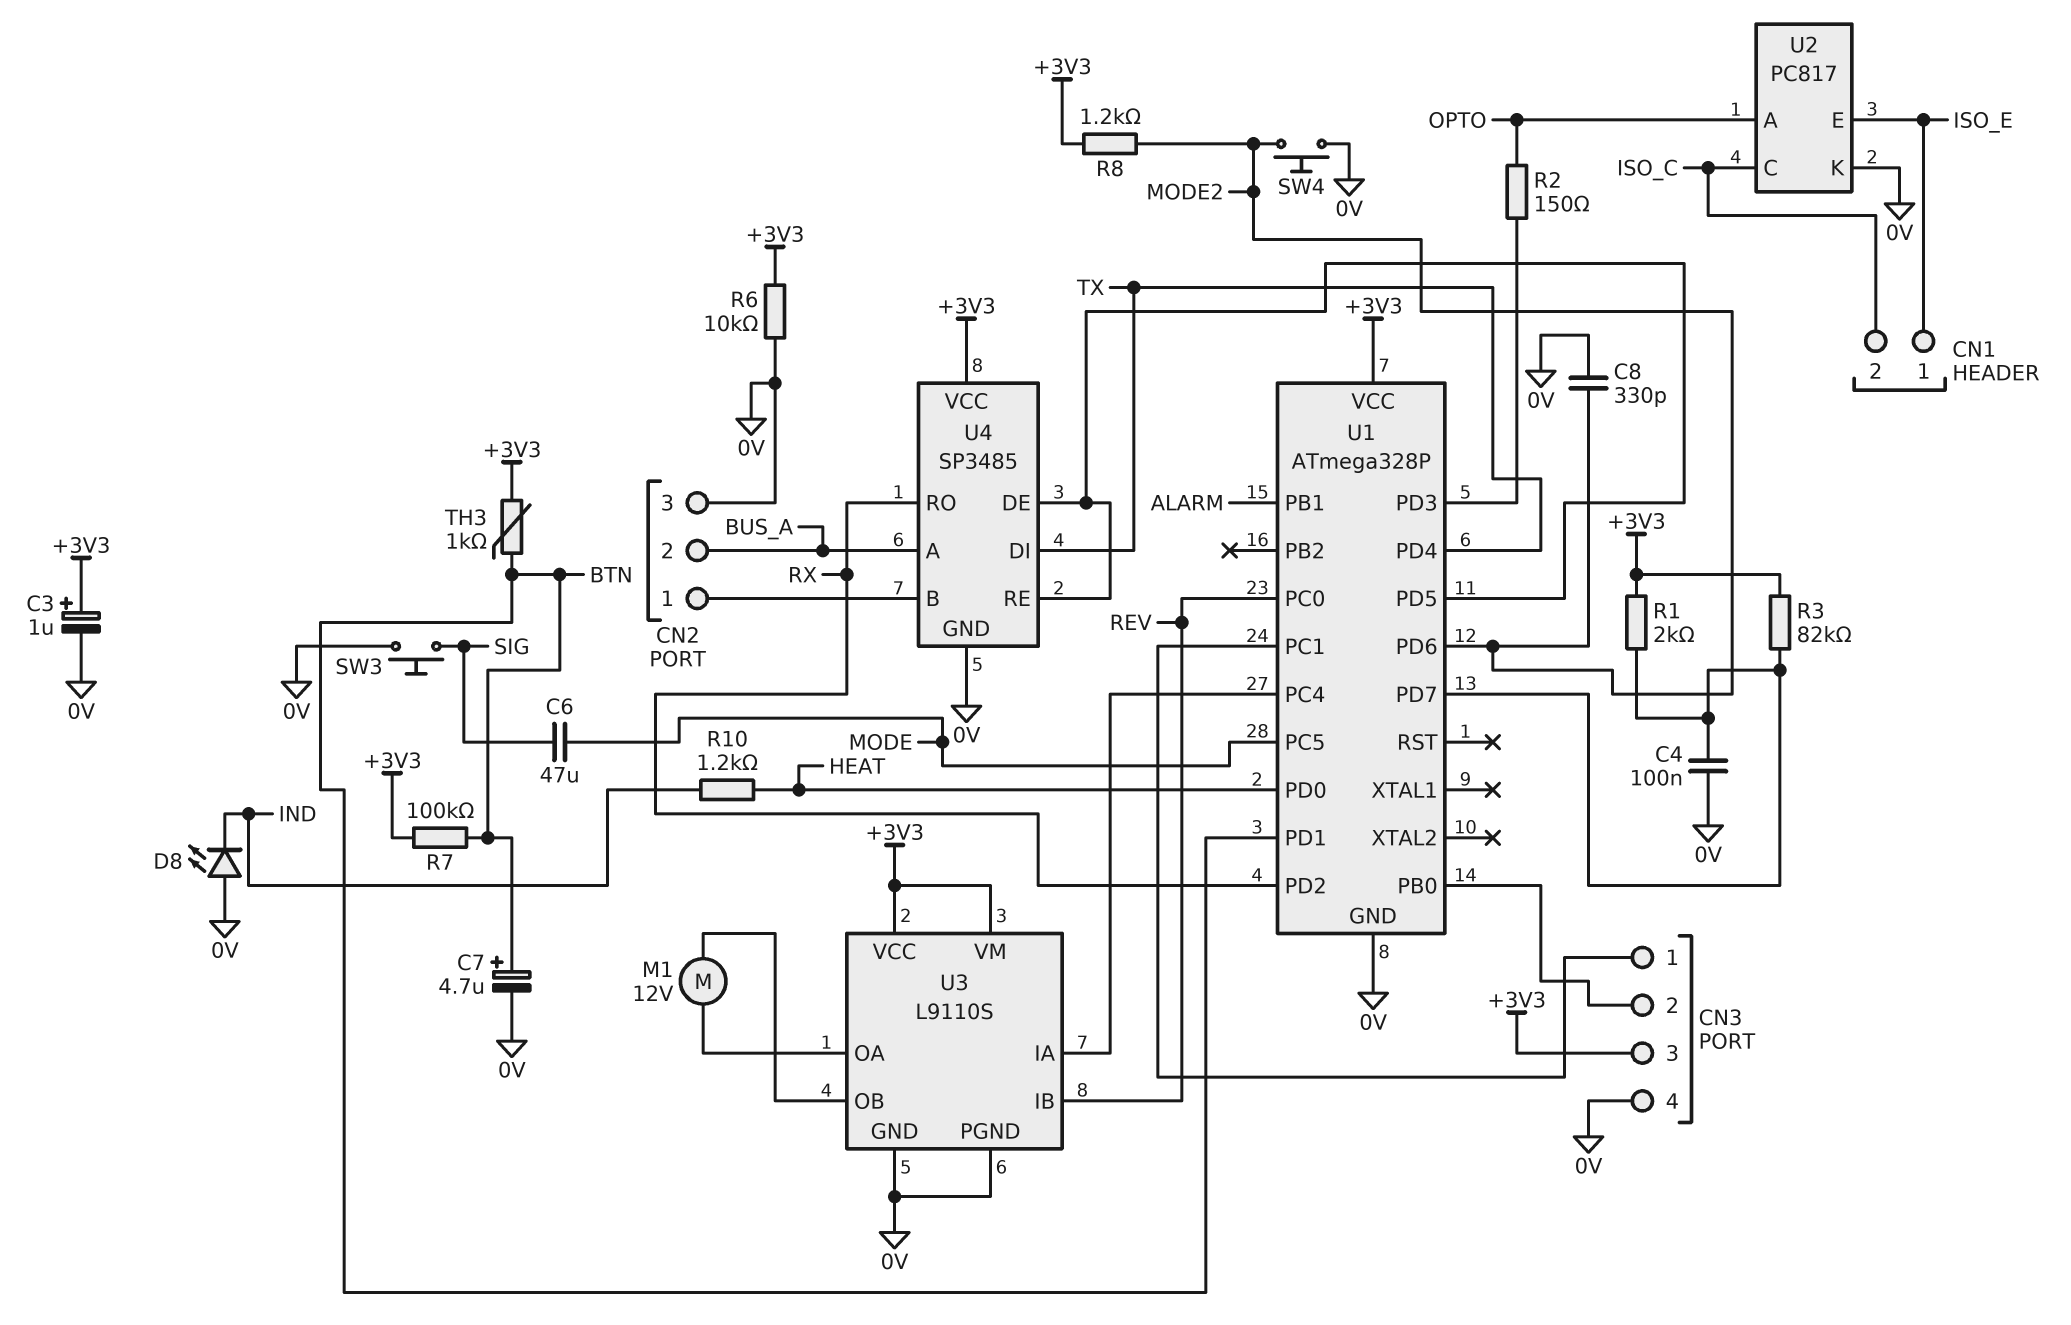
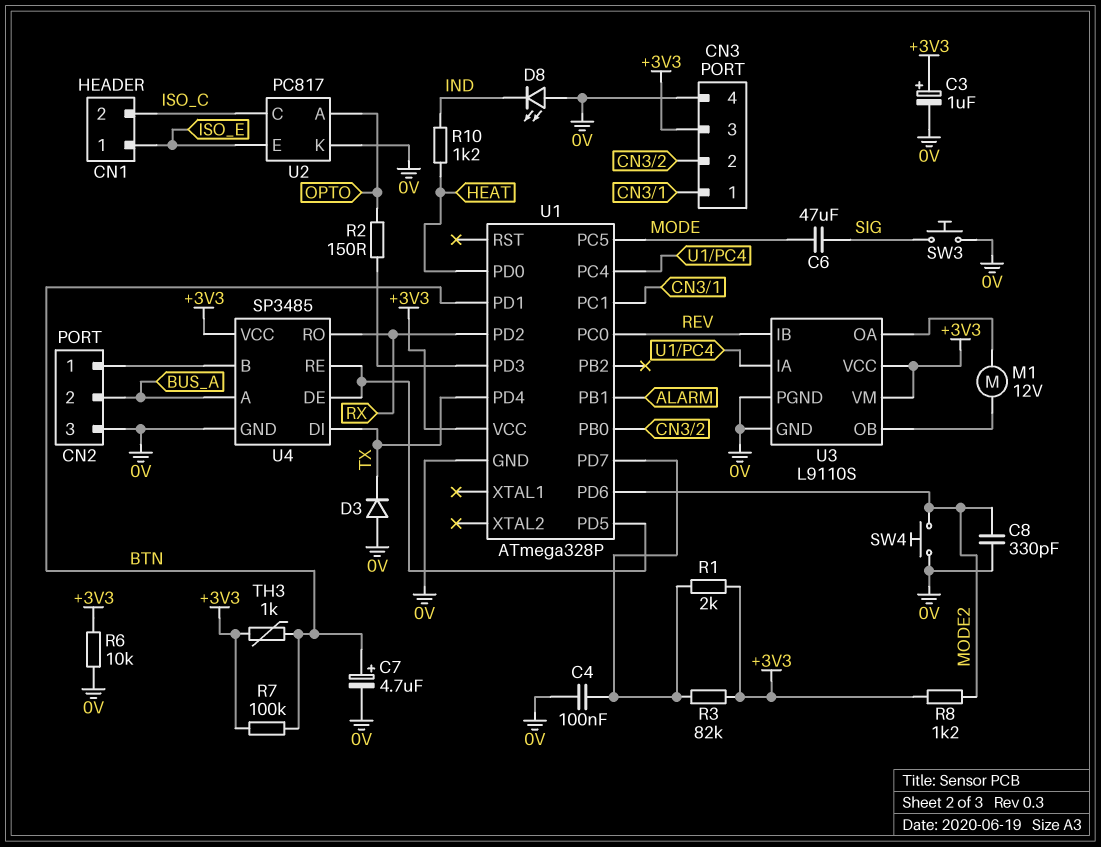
D3: none -> diode (A 0V, K TX)

